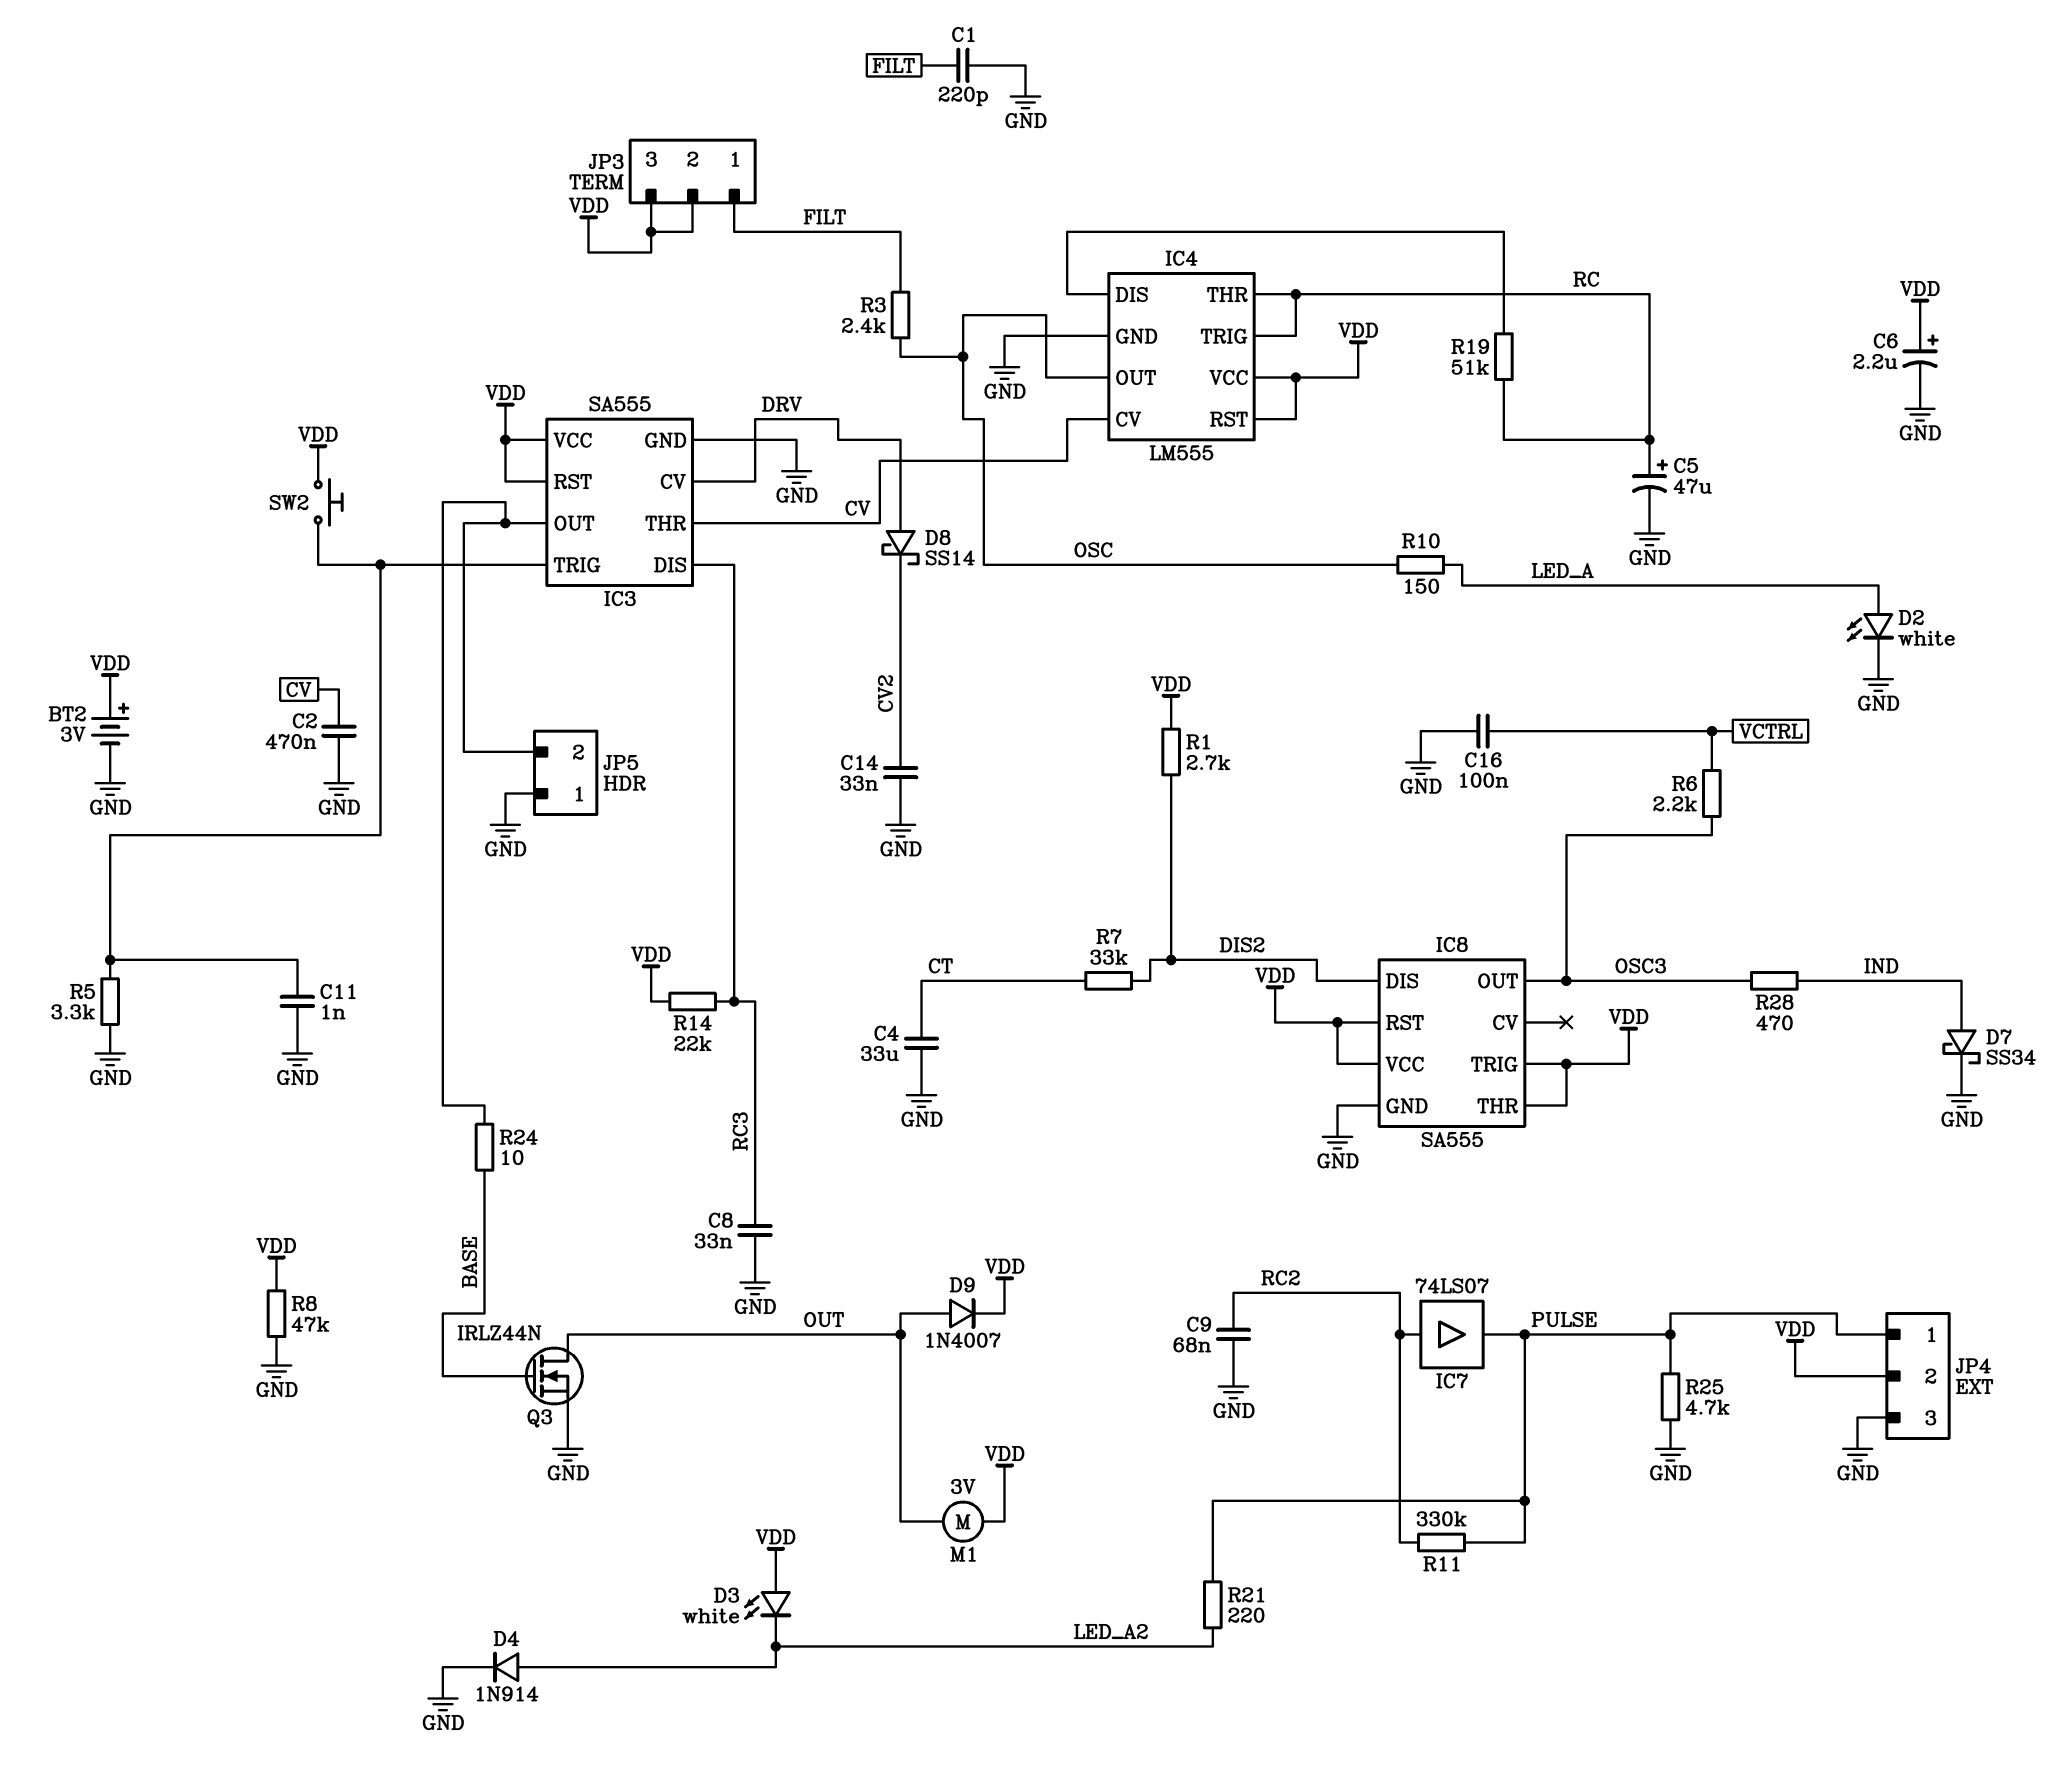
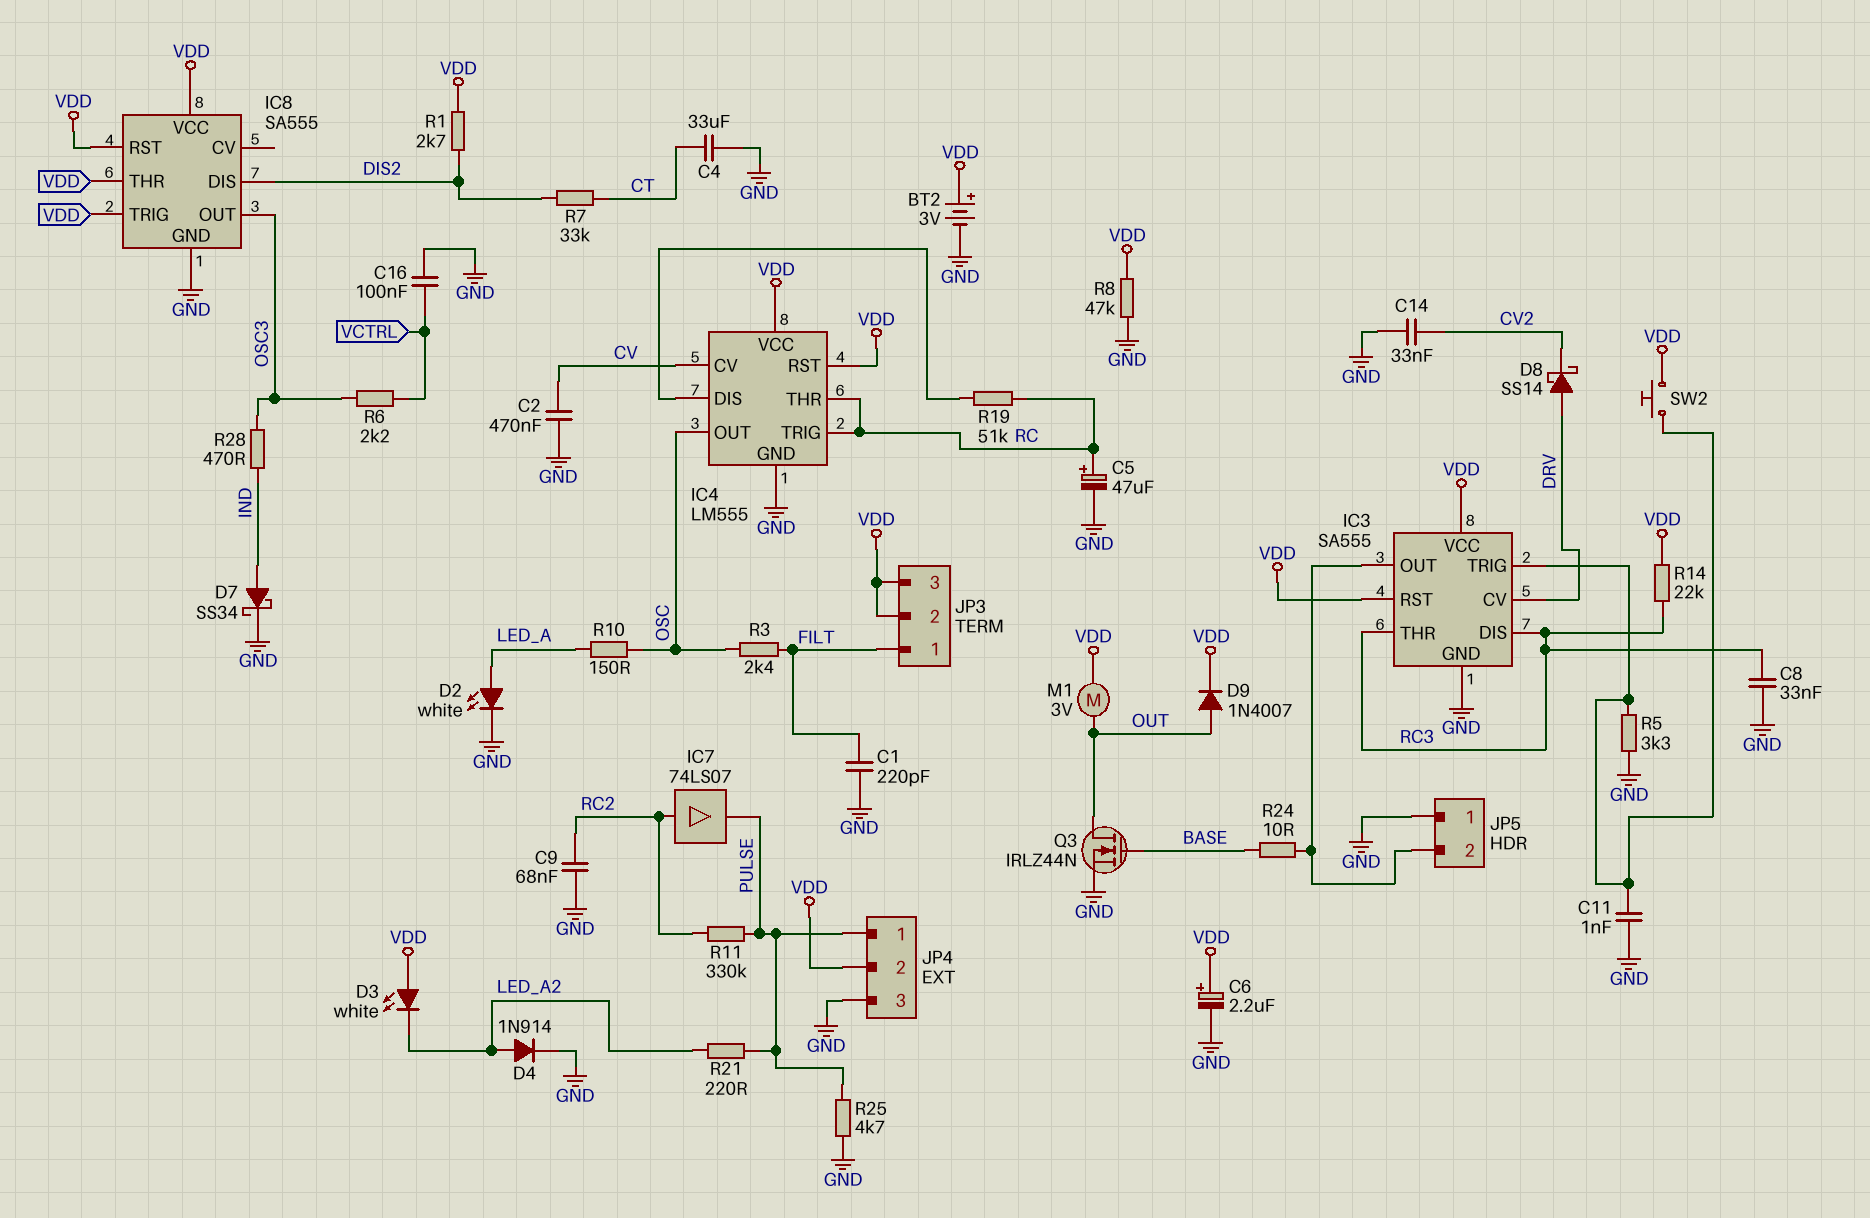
IC3 pin THR: CV -> RC3

